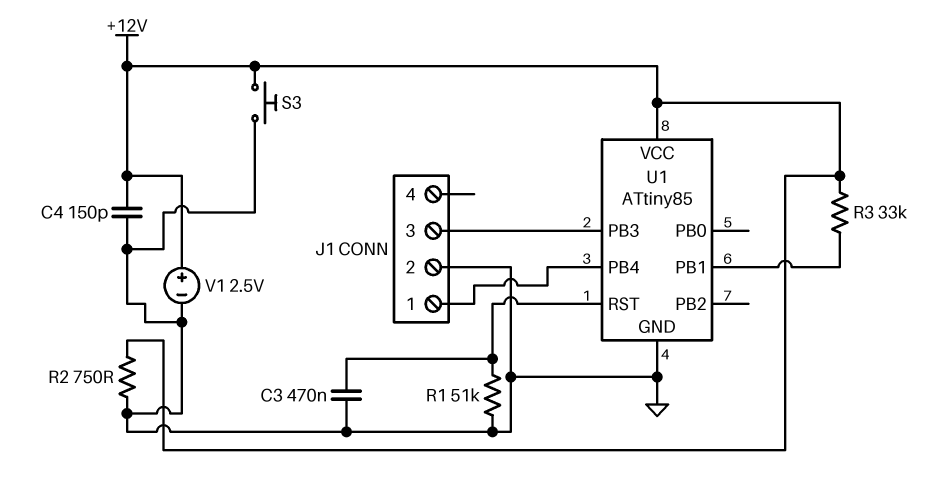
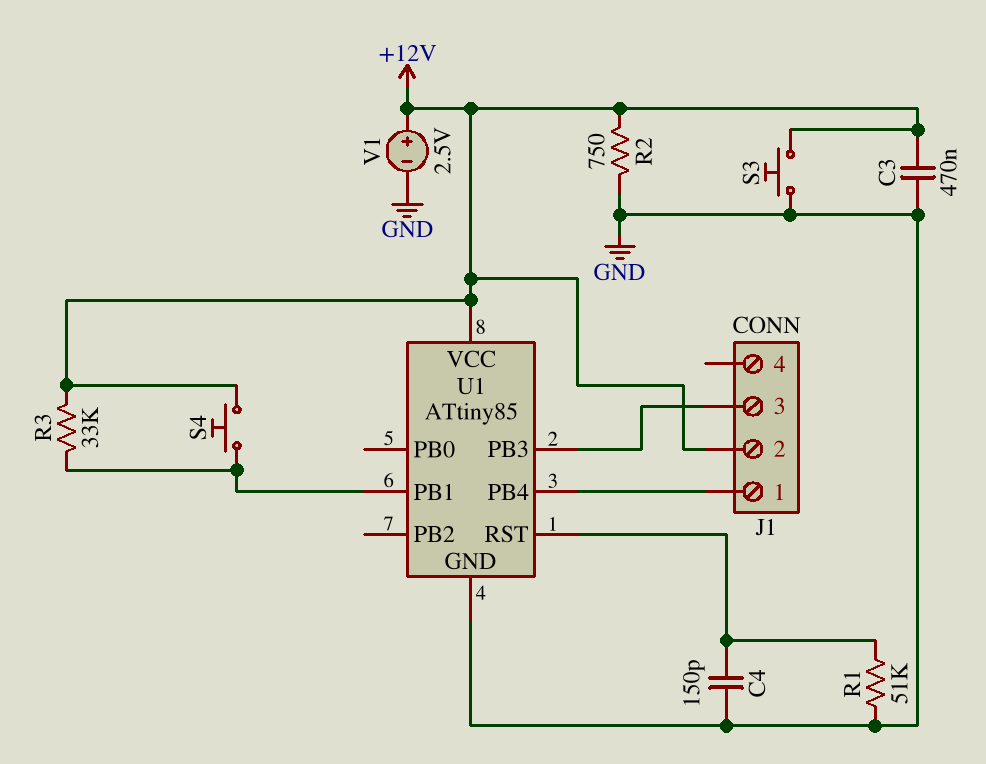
C3: 470nF (GND, U1/RST) -> 470nF (+12V, GND)
C4: 150pF (+12V, GND) -> 150pF (GND, U1/RST)
J1 pin 2: GND -> +12V
S4: none -> button (+12V, U1/PB1)

